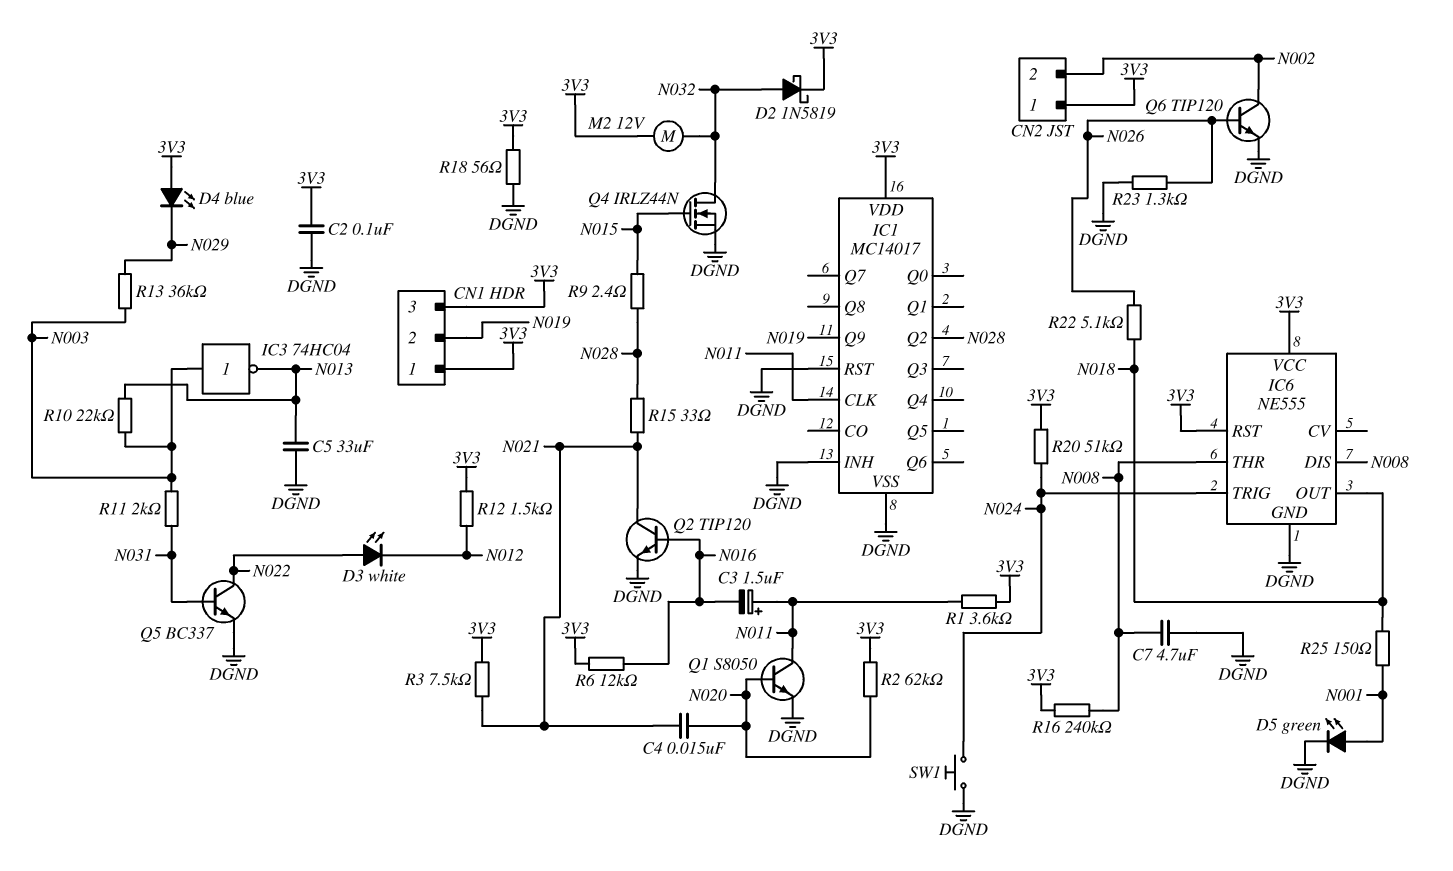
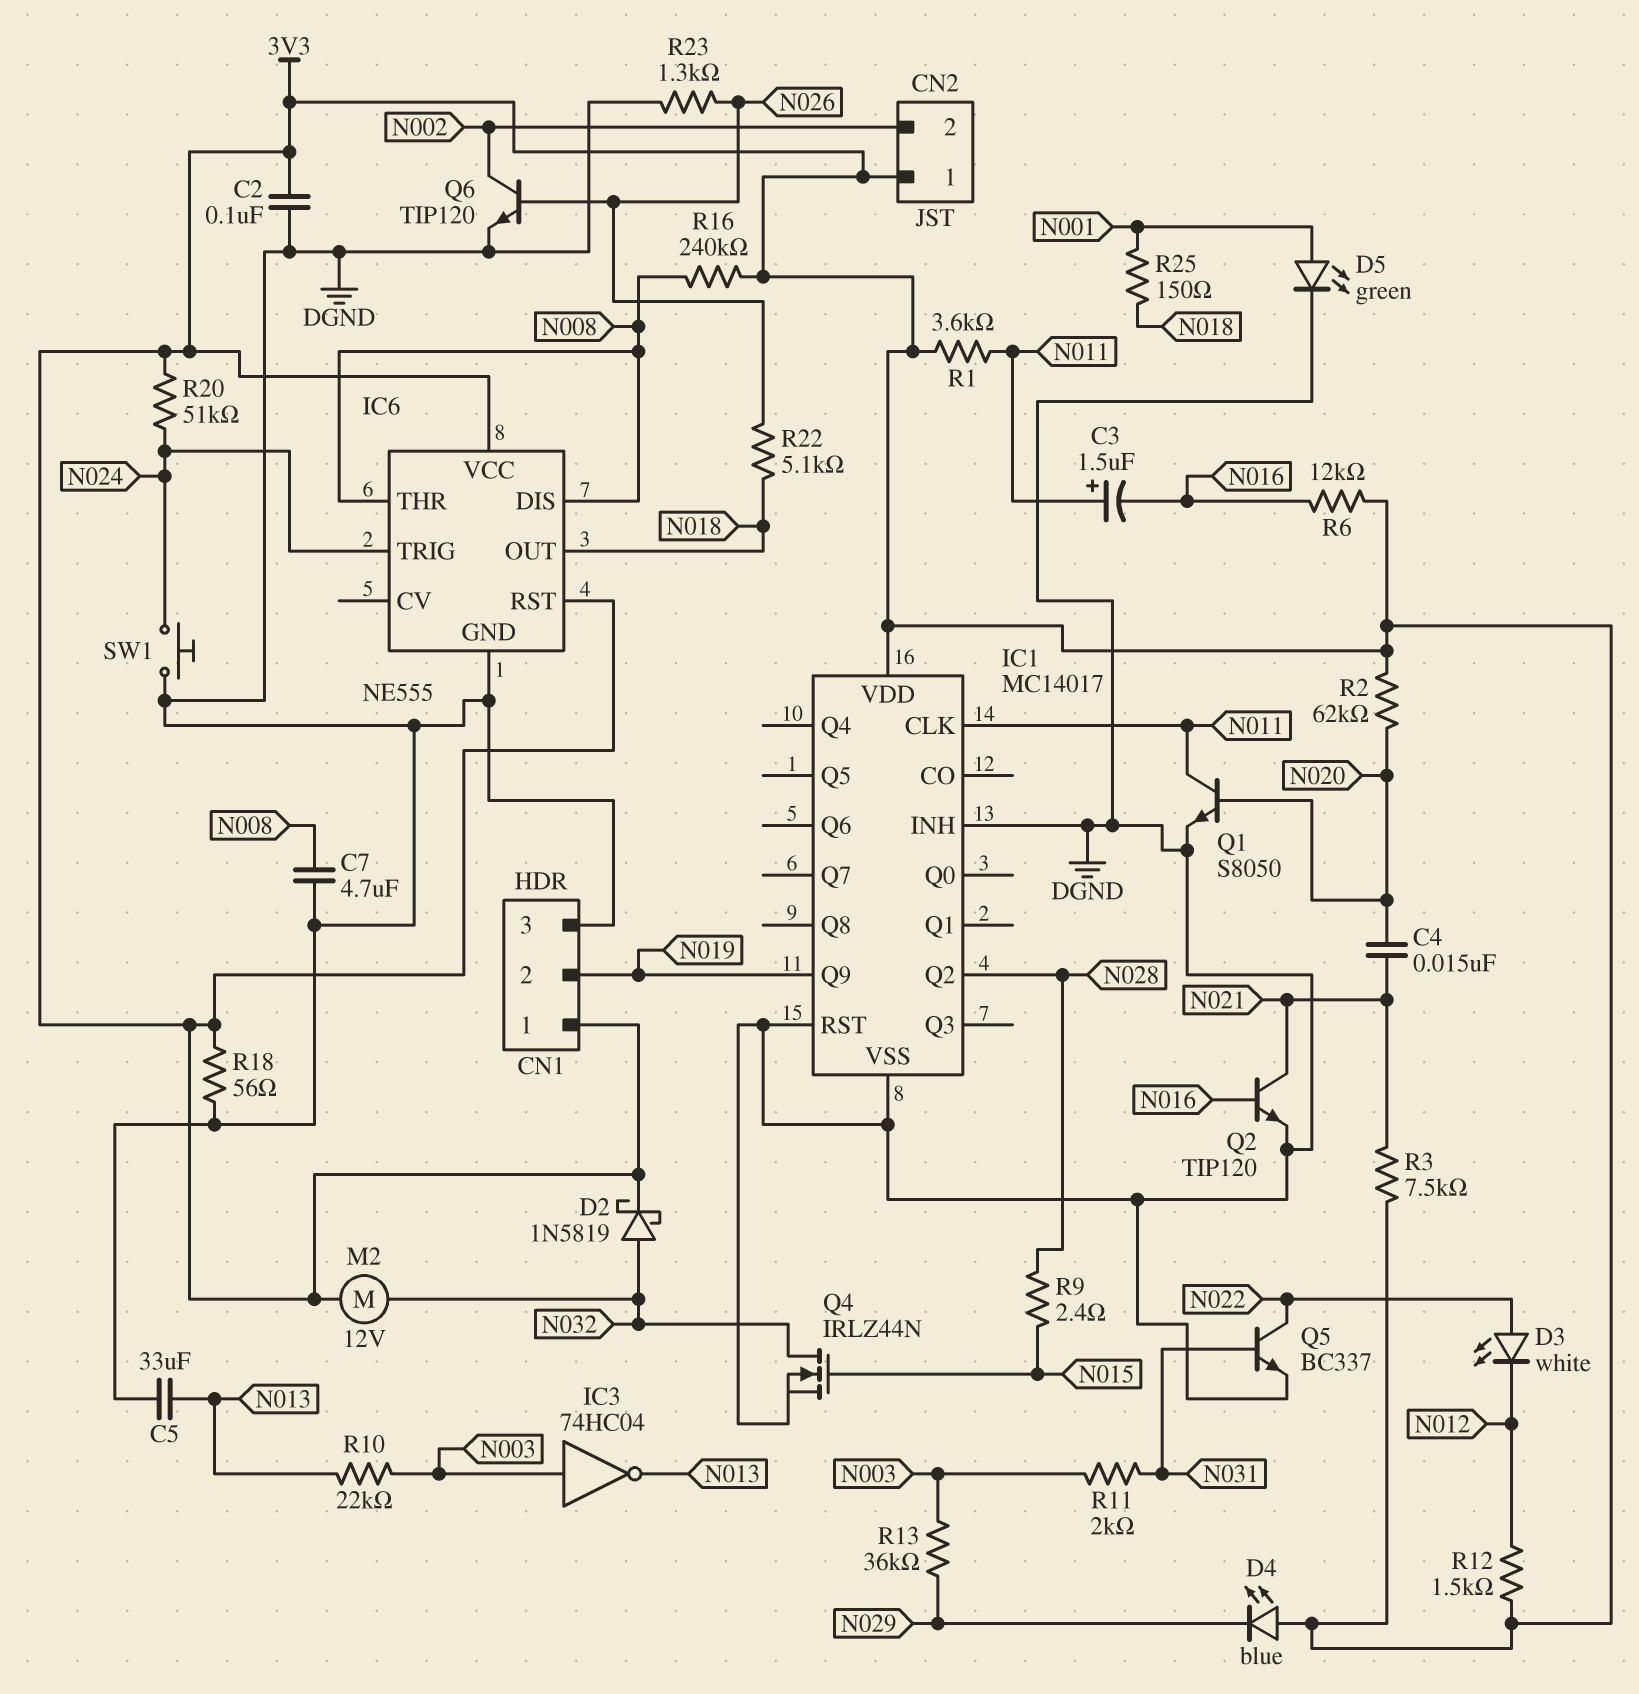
CN1 pin 3: 3V3 -> DGND
R15: 33 (N021, N028) -> none

